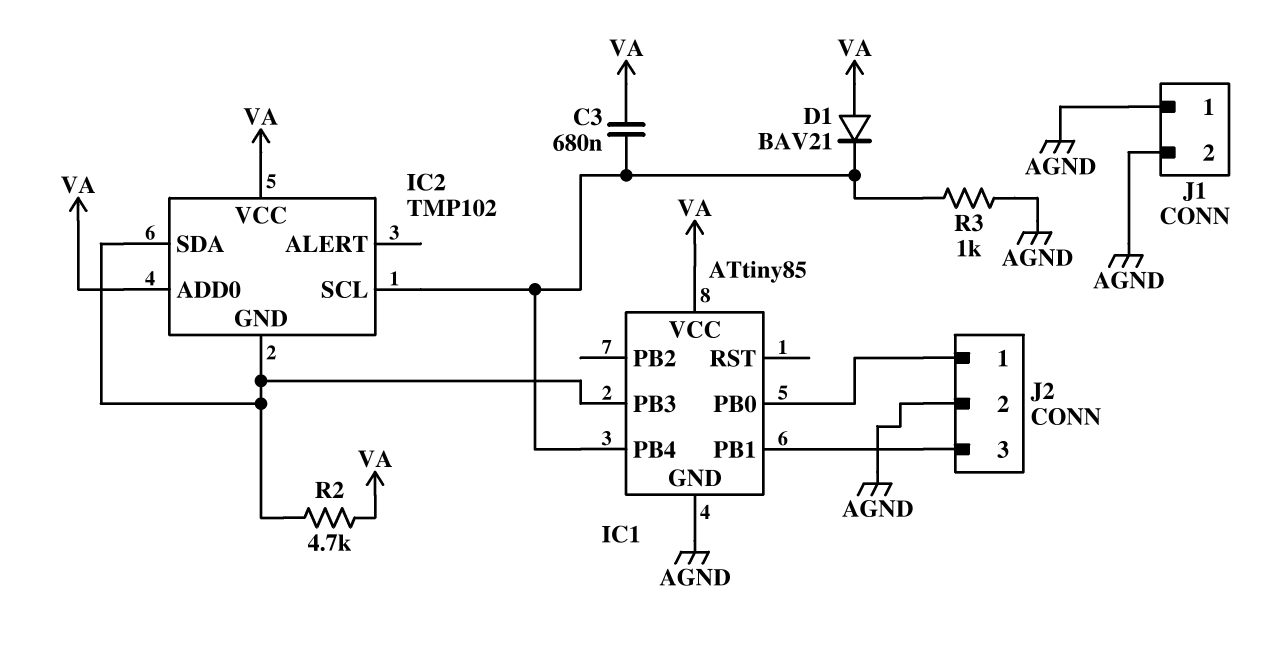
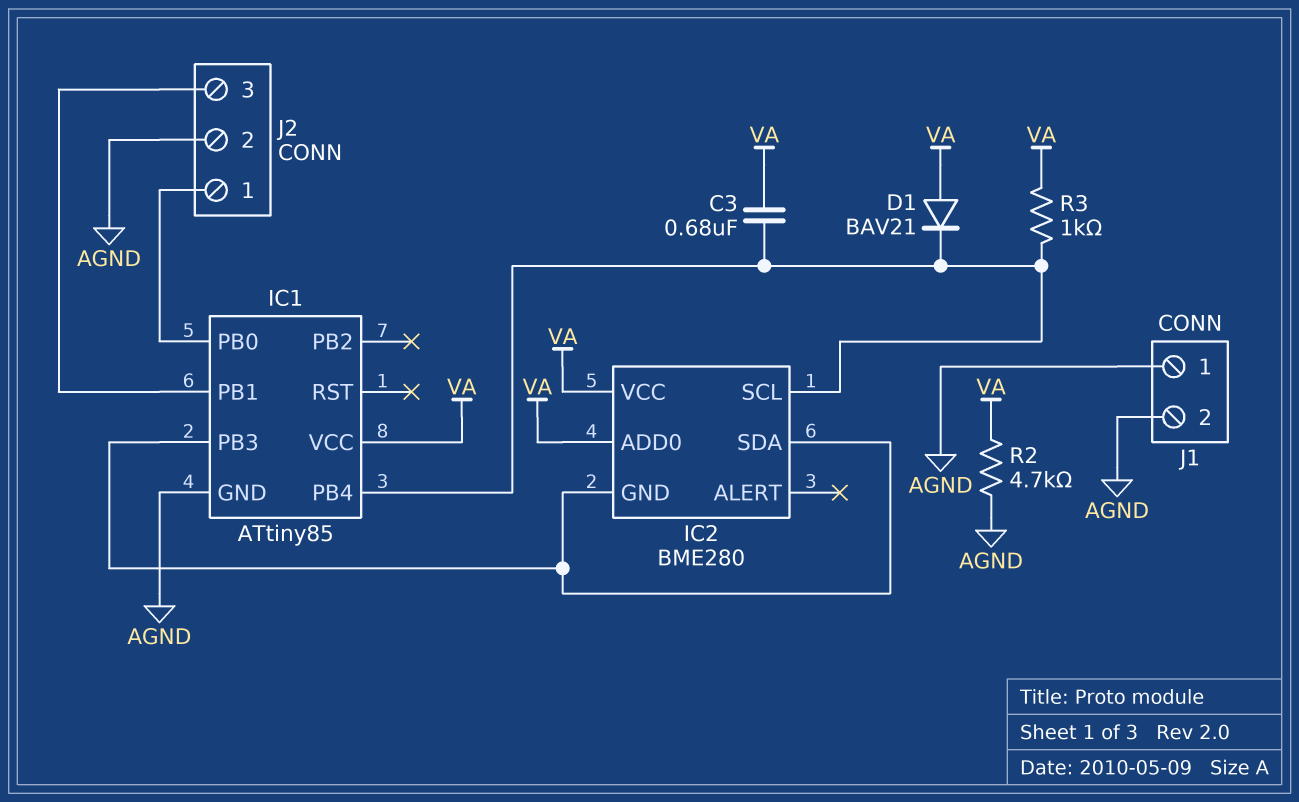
IC2: TMP102 -> BME280
R2: 4.7k (IC1/PB3, VA) -> 4.7k (AGND, VA)
R3: 1k (AGND, IC1/PB4) -> 1k (IC1/PB4, VA)

